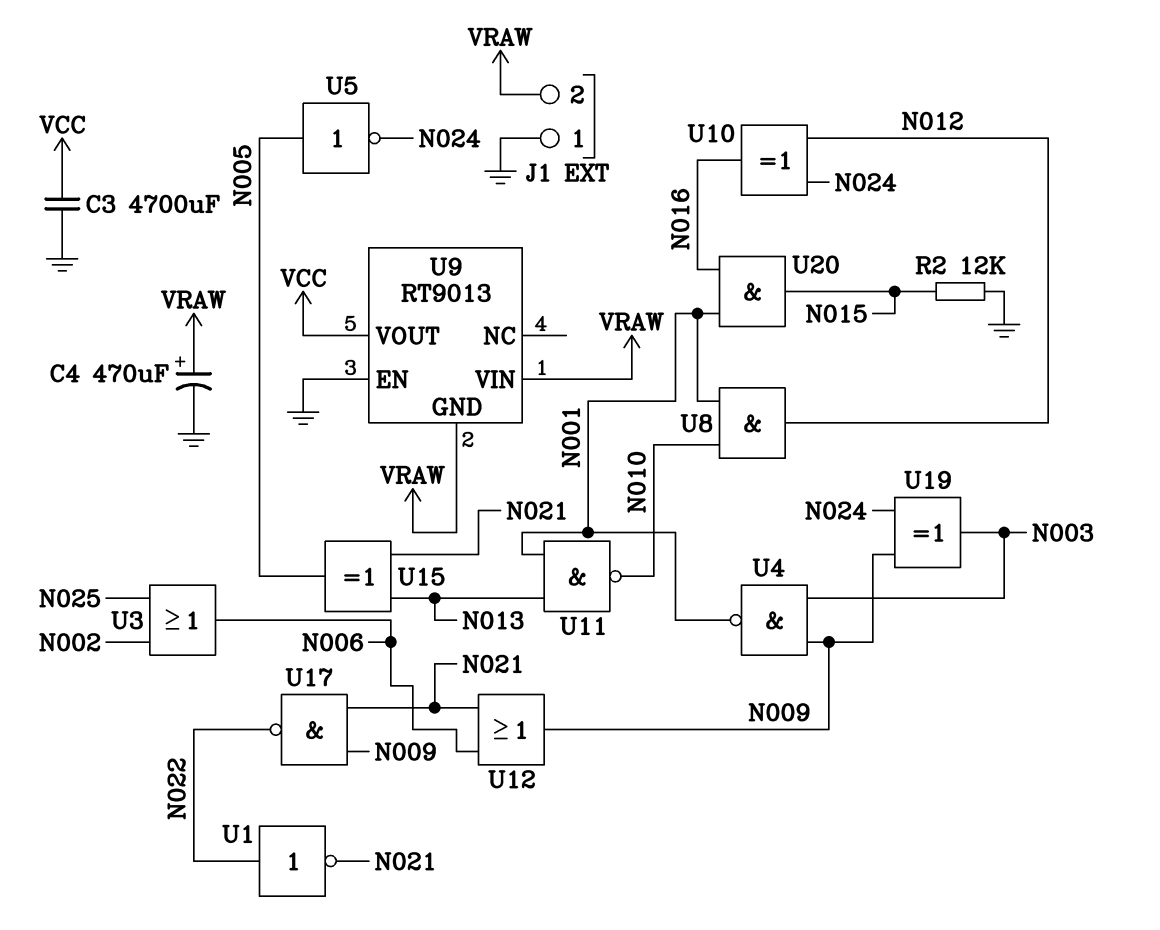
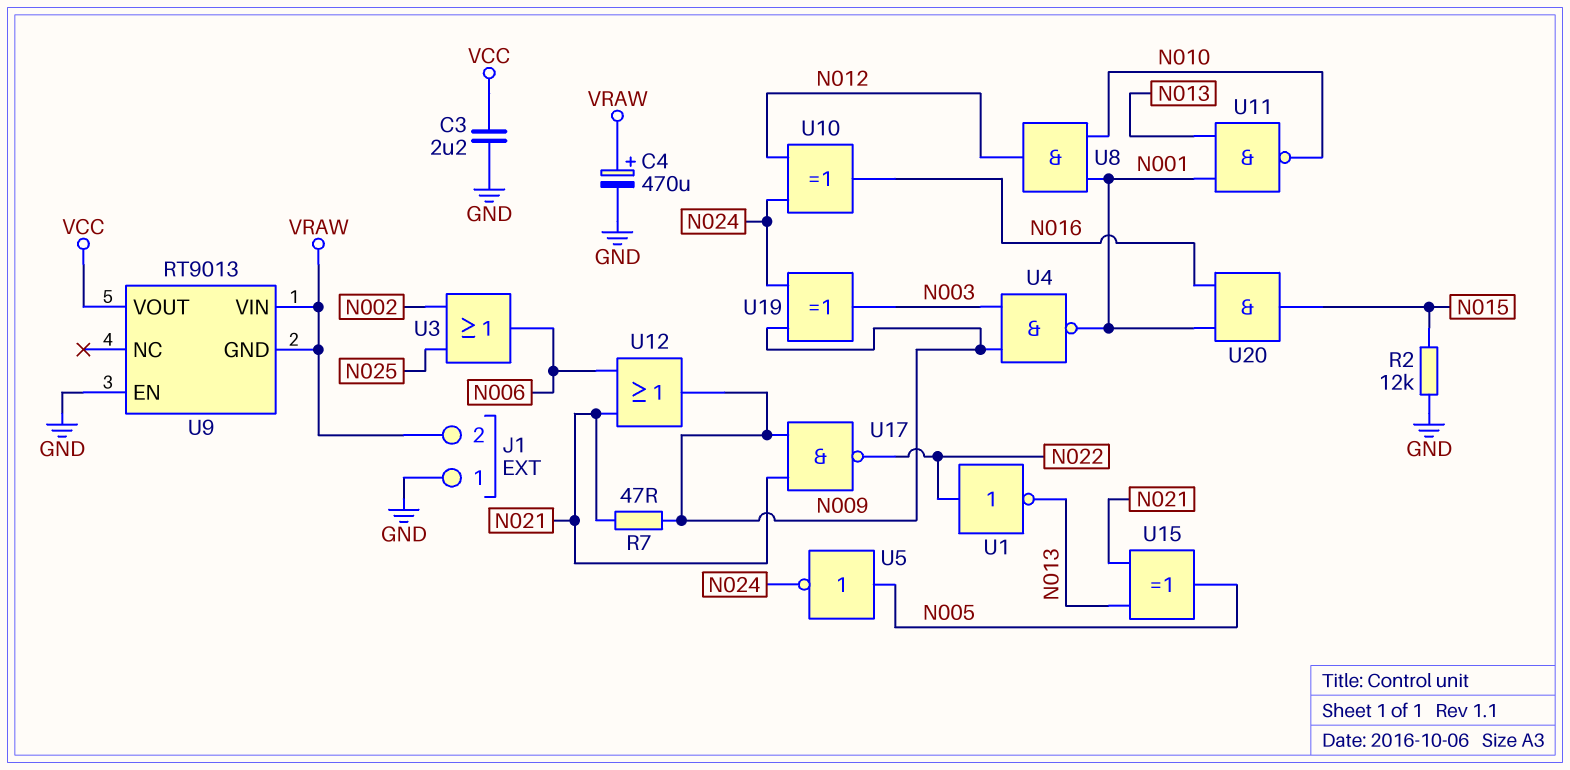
C3: 4700uF (GND, VCC) -> 2.2uF (GND, VCC)
R7: none -> 47 (N009, N021)
U1: NOT (in N022, out N021) -> NOT (in N022, out N013)

